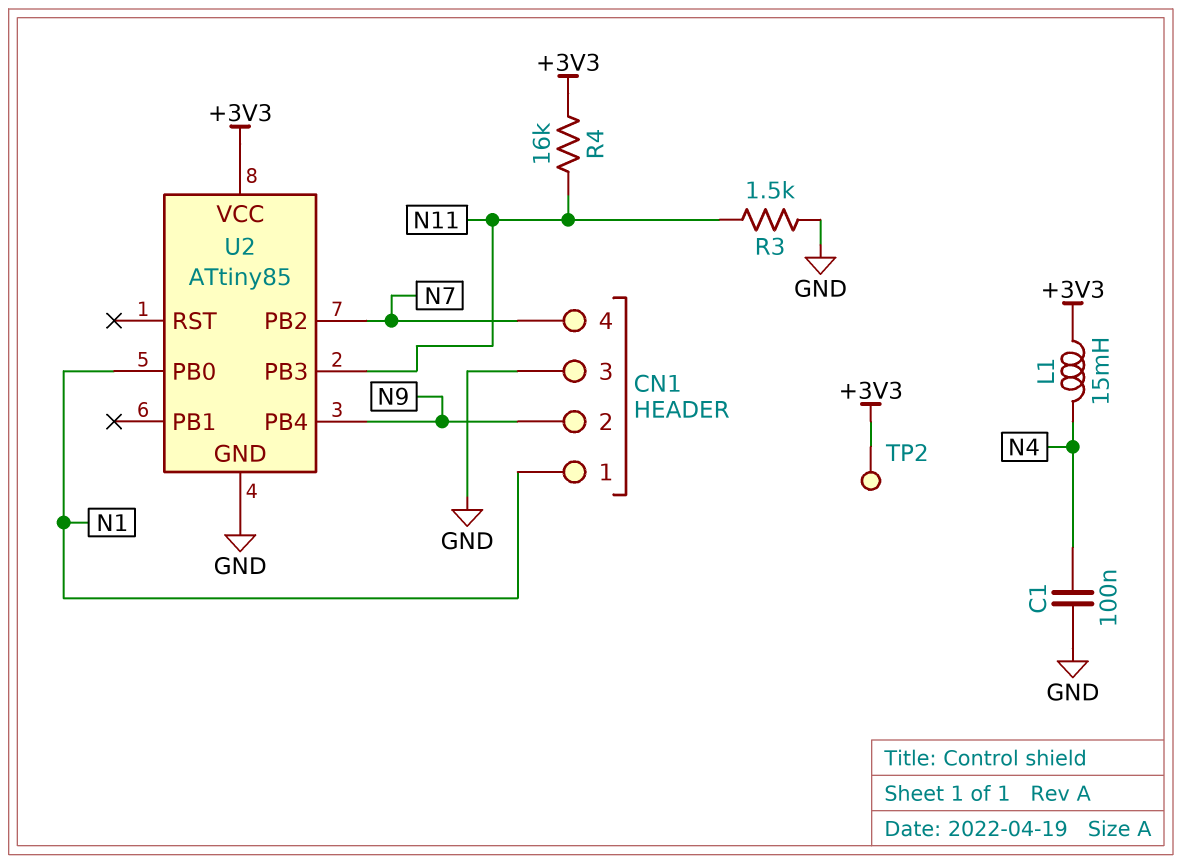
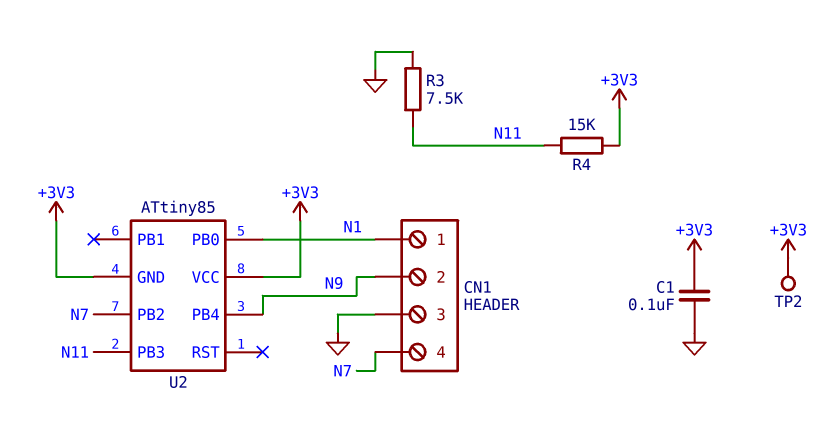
C1: 100nF (GND, N4) -> 100nF (+3V3, GND)
L1: 15mH (+3V3, N4) -> none
R3: 1.5k (GND, N11) -> 7.5k (GND, N11)
R4: 16k (+3V3, N11) -> 15k (+3V3, N11)
U2 pin GND: GND -> +3V3

